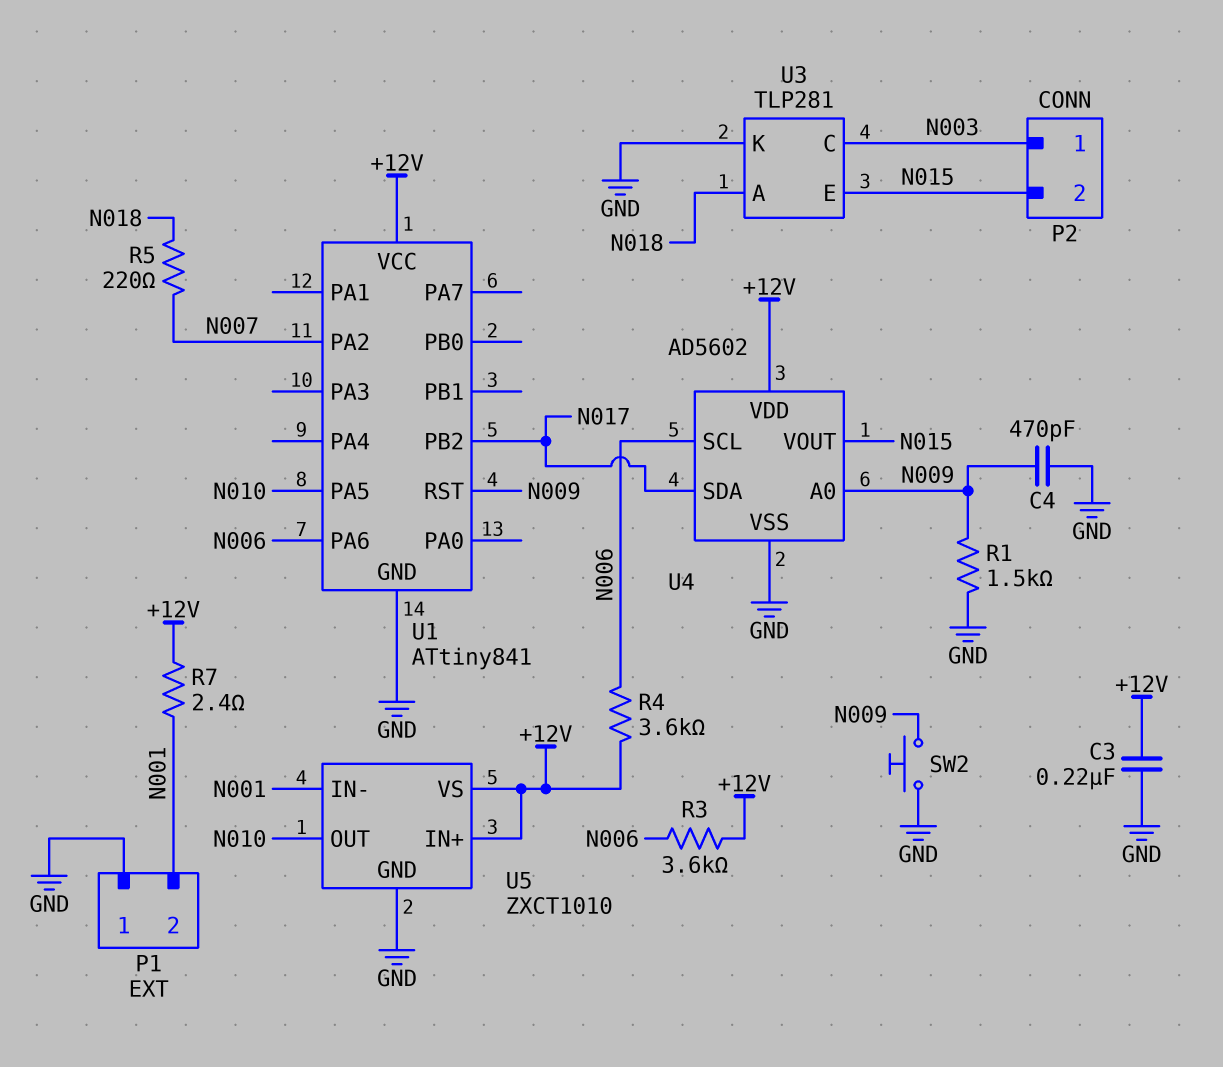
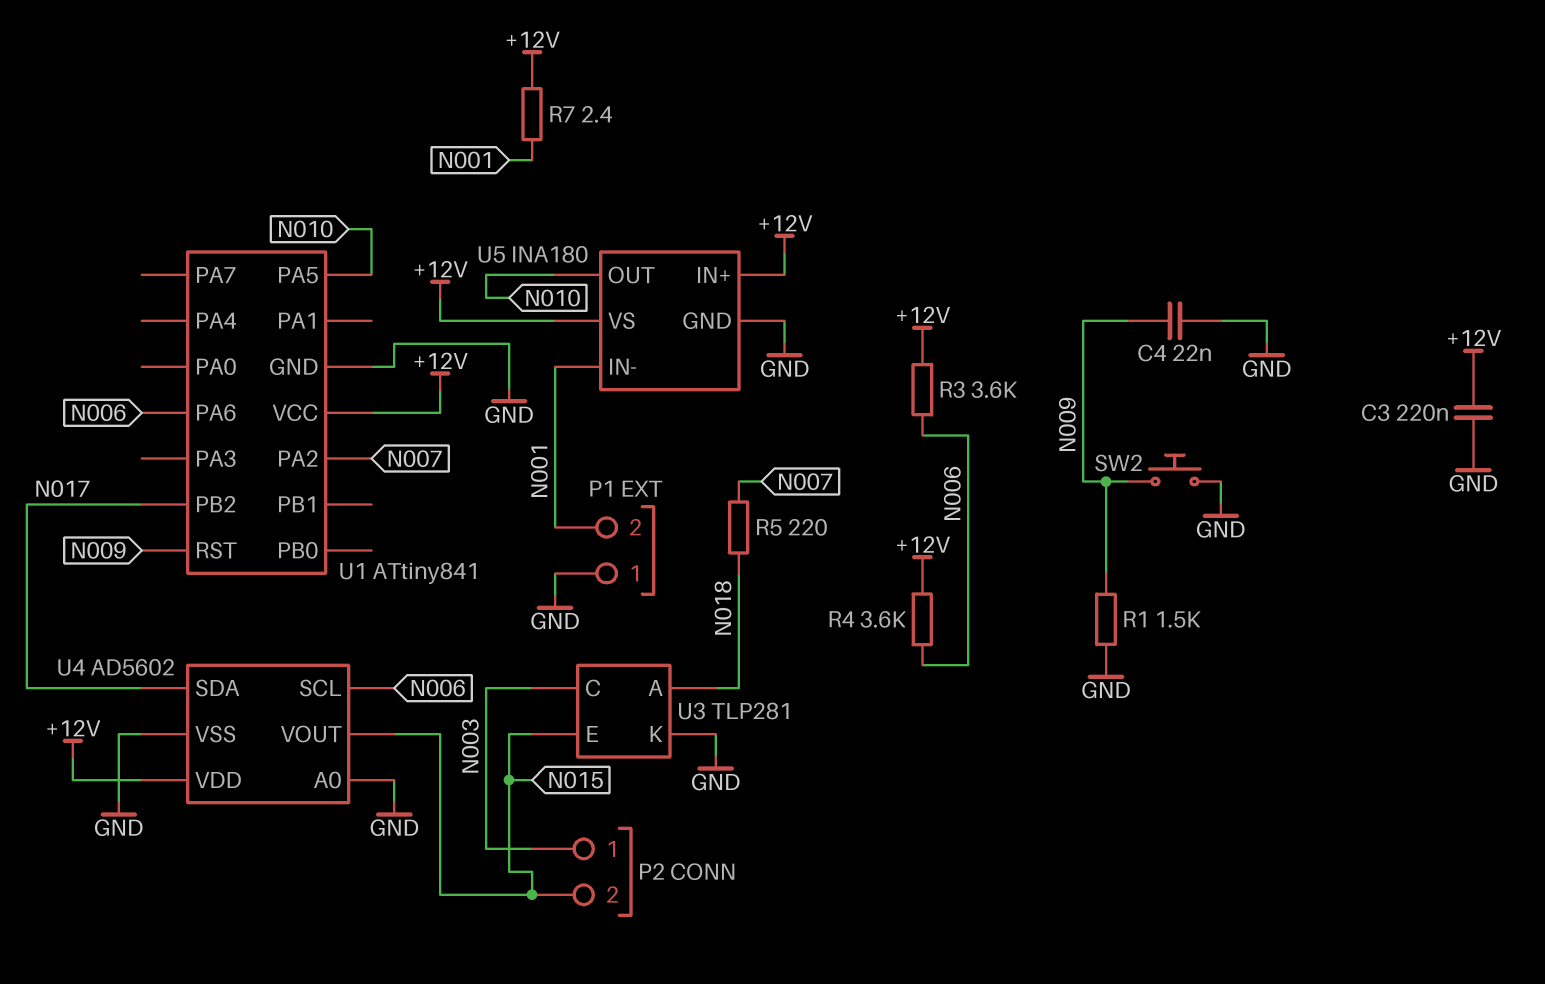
C4: 470pF (GND, N009) -> 22nF (GND, N009)
U4 pin A0: N009 -> GND
U5: ZXCT1010 -> INA180

